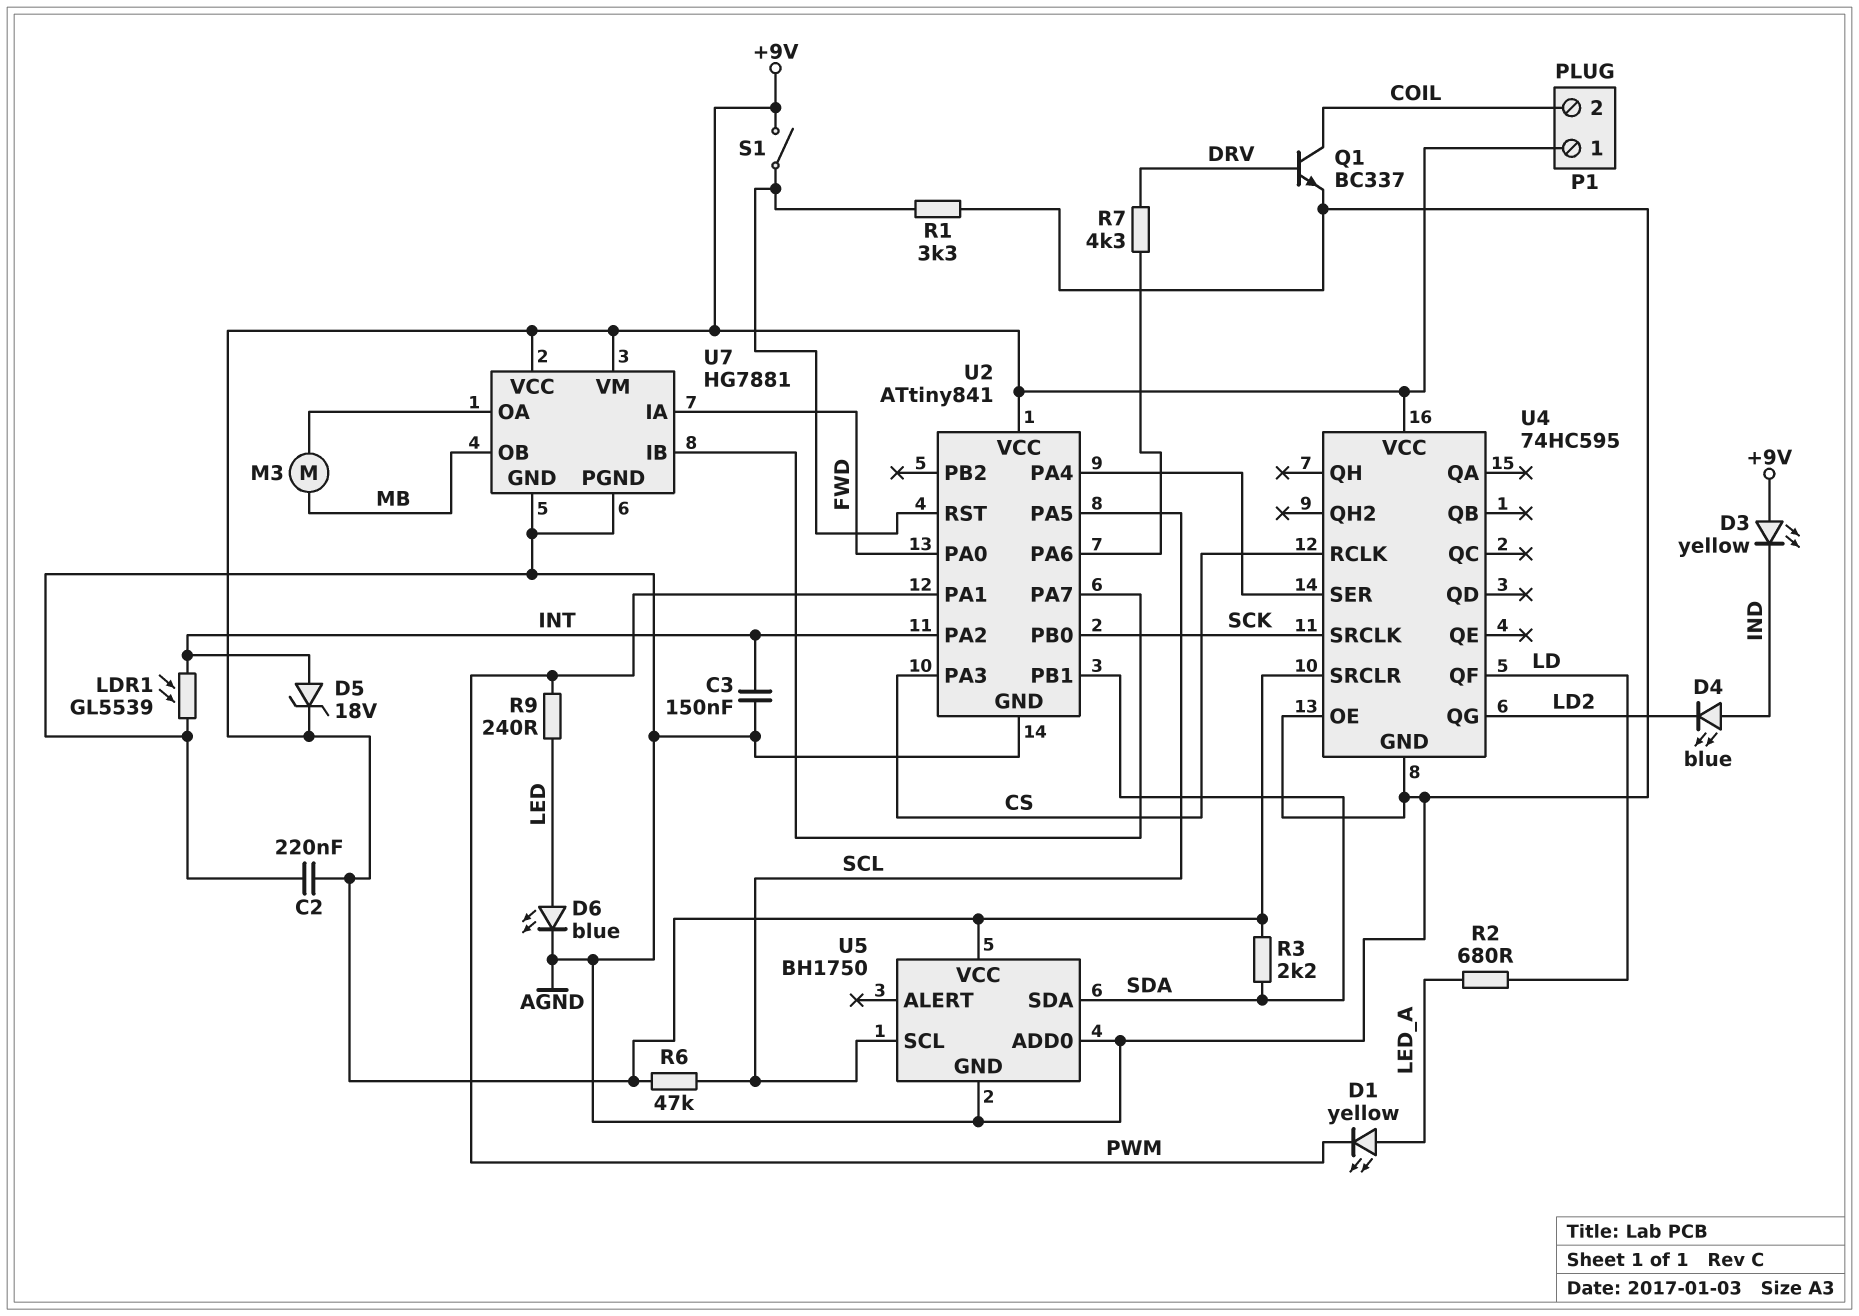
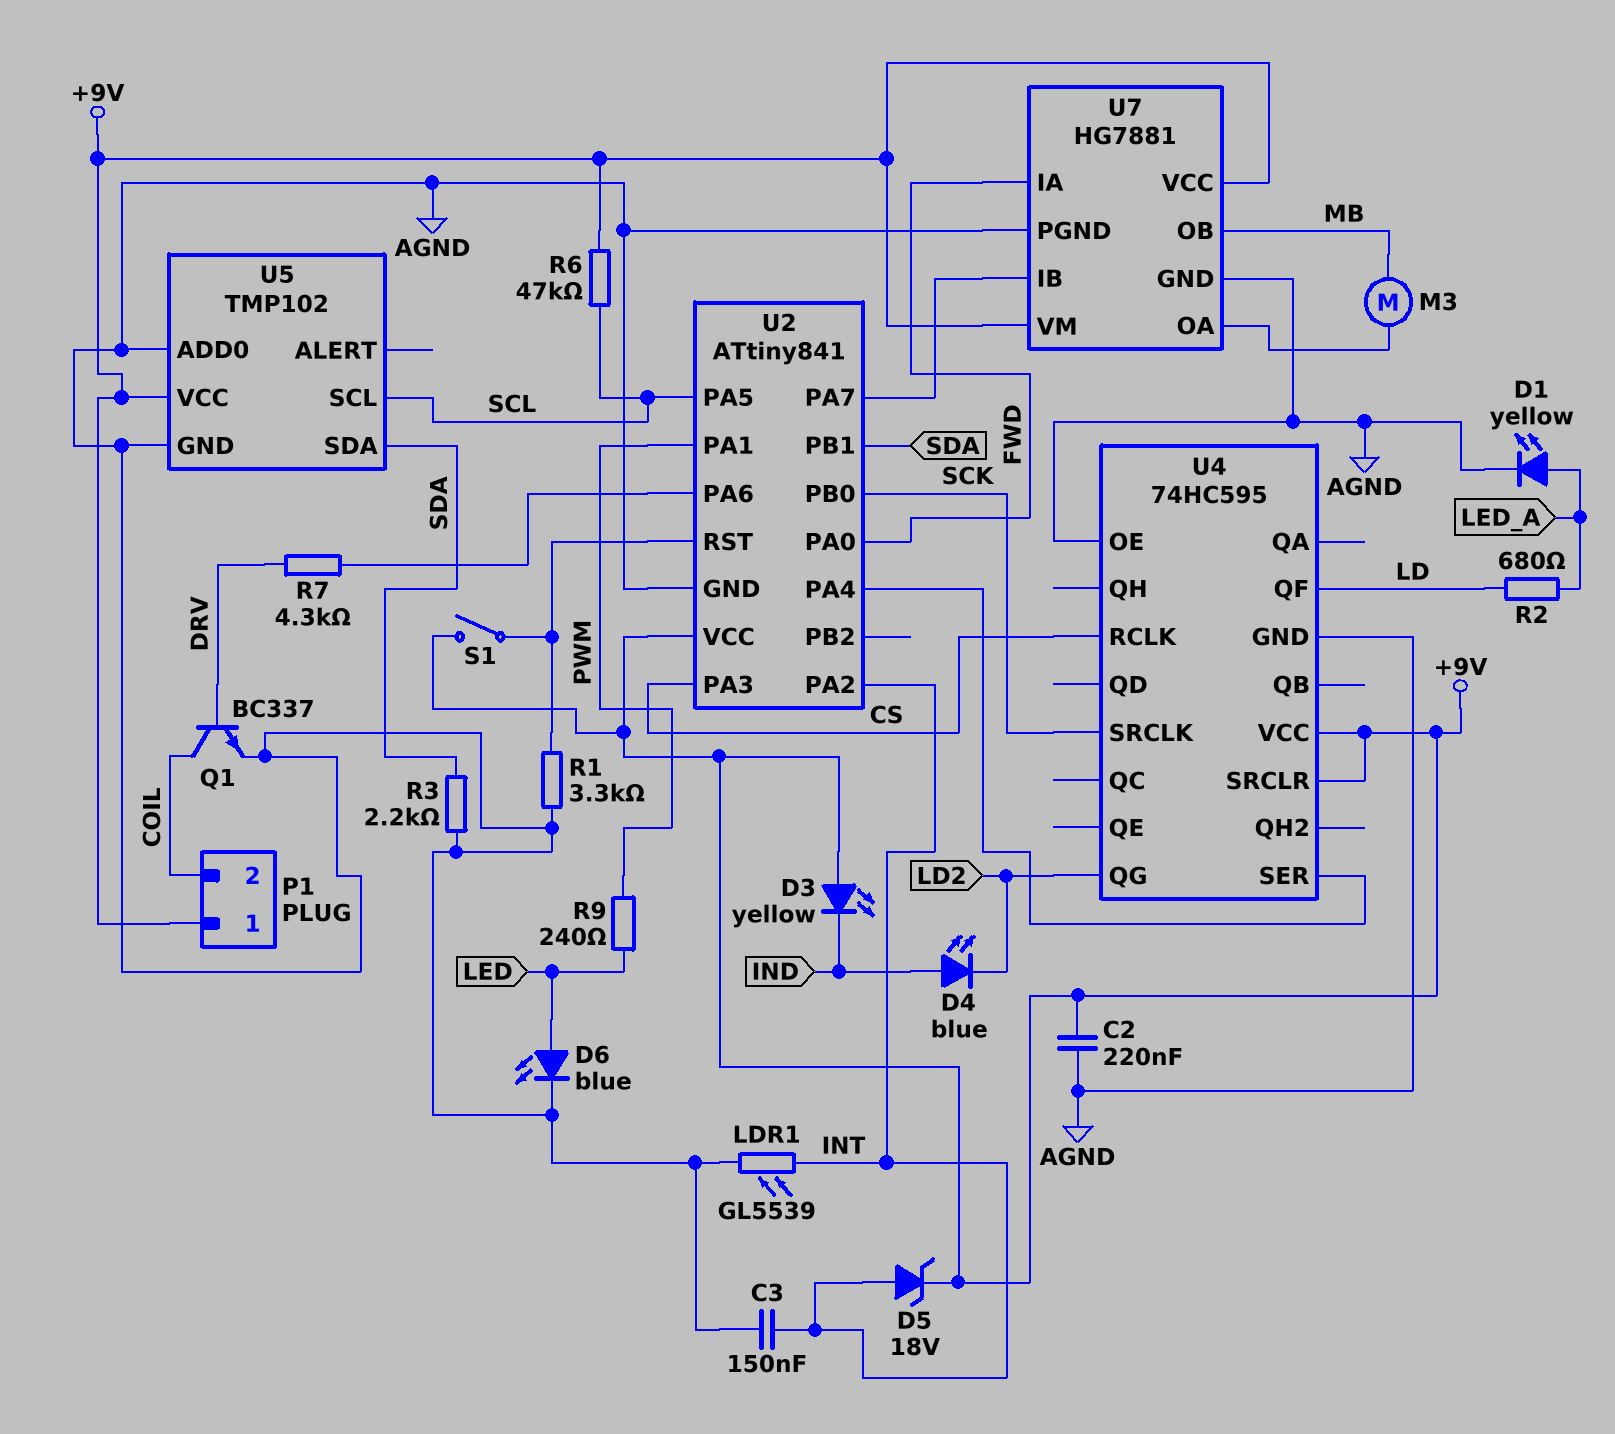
D1: LED yellow (A LED_A, K PWM) -> LED yellow (A LED_A, K AGND)
R3: 2.2k (+9V, SDA) -> 2.2k (AGND, SDA)
U5: BH1750 -> TMP102

